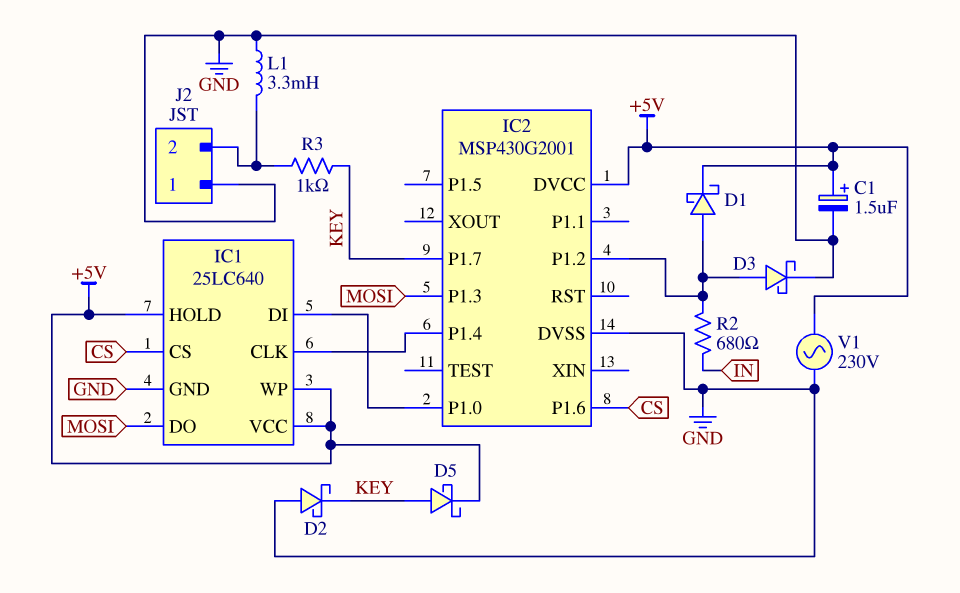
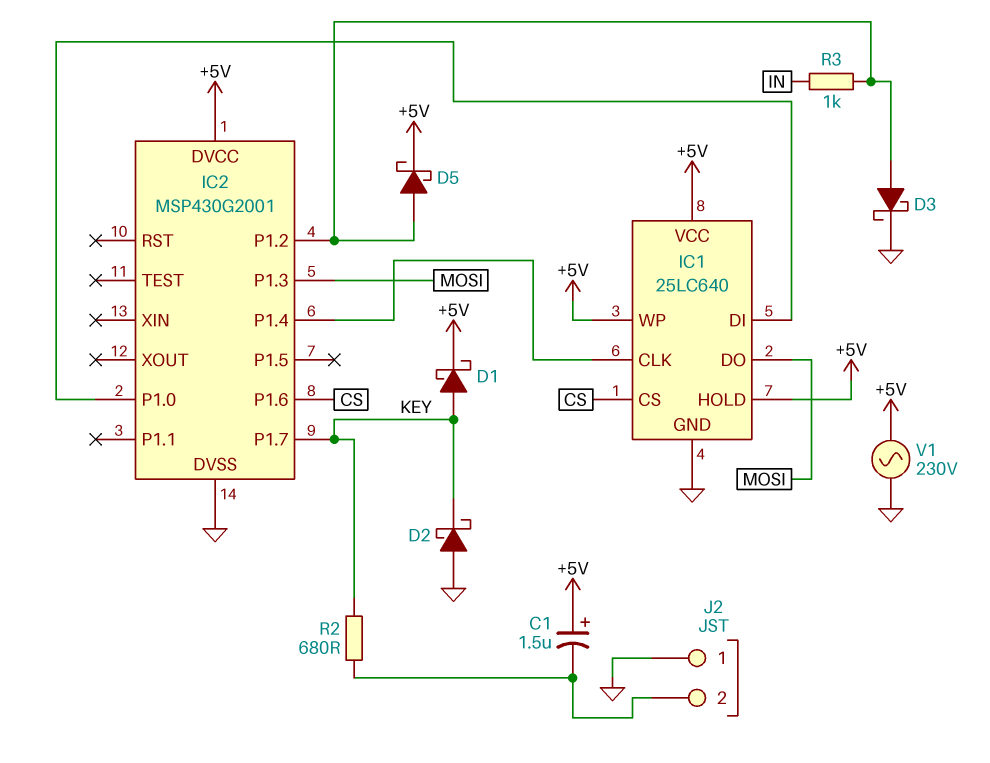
C1: 1.5uF (plus +5V, minus GND) -> 1.5uF (plus +5V, minus J2/2)
D1: schottky (A IC2/P1.2, K +5V) -> schottky (A KEY, K +5V)
D5: schottky (A KEY, K +5V) -> schottky (A IC2/P1.2, K +5V)
L1: 3.3mH (GND, J2/2) -> none
R2: 680 (IC2/P1.2, IN) -> 680 (J2/2, KEY)
R3: 1k (J2/2, KEY) -> 1k (IC2/P1.2, IN)

